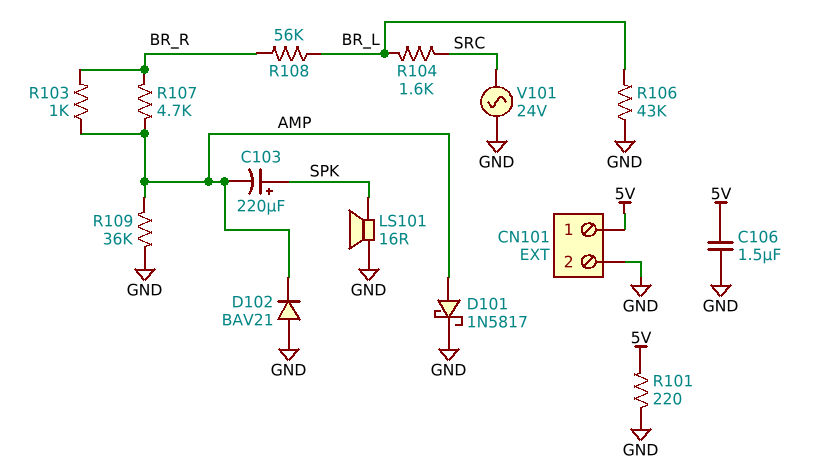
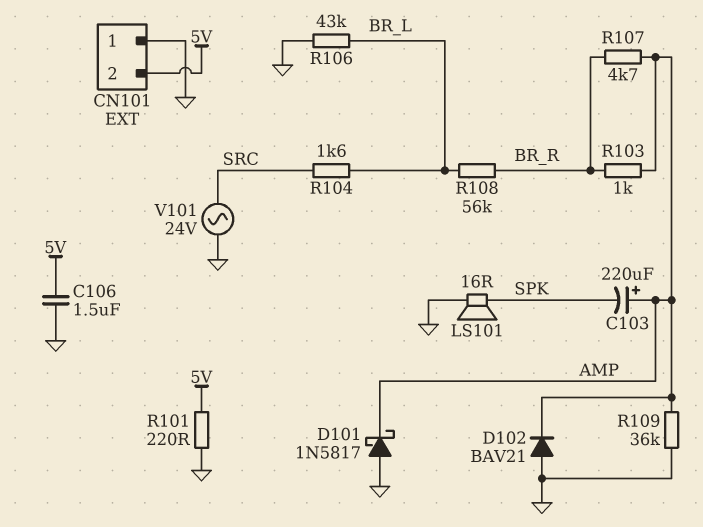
C103: 220uF (plus SPK, minus AMP) -> 220uF (plus AMP, minus SPK)
CN101 pin 1: 5V -> GND
CN101 pin 2: GND -> 5V
D101: schottky 1N5817 (A AMP, K GND) -> schottky 1N5817 (A GND, K AMP)

